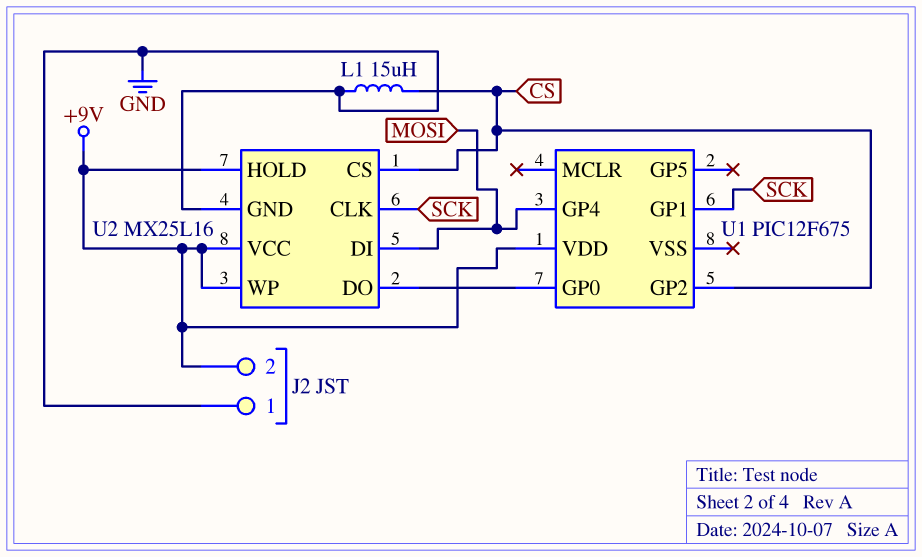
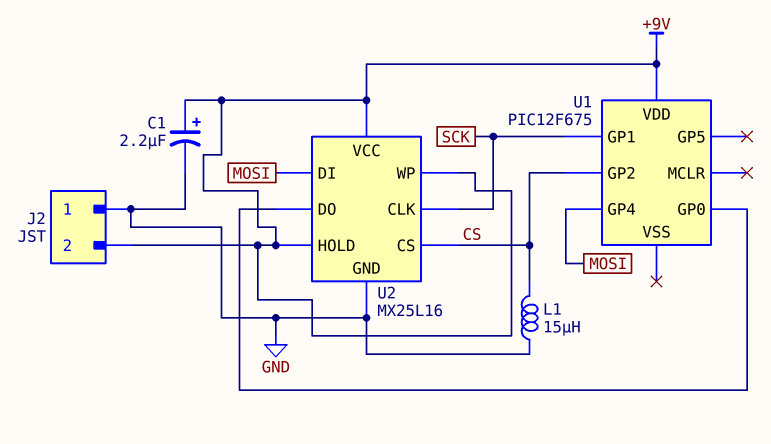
C1: none -> 2.2uF (plus +9V, minus GND)

